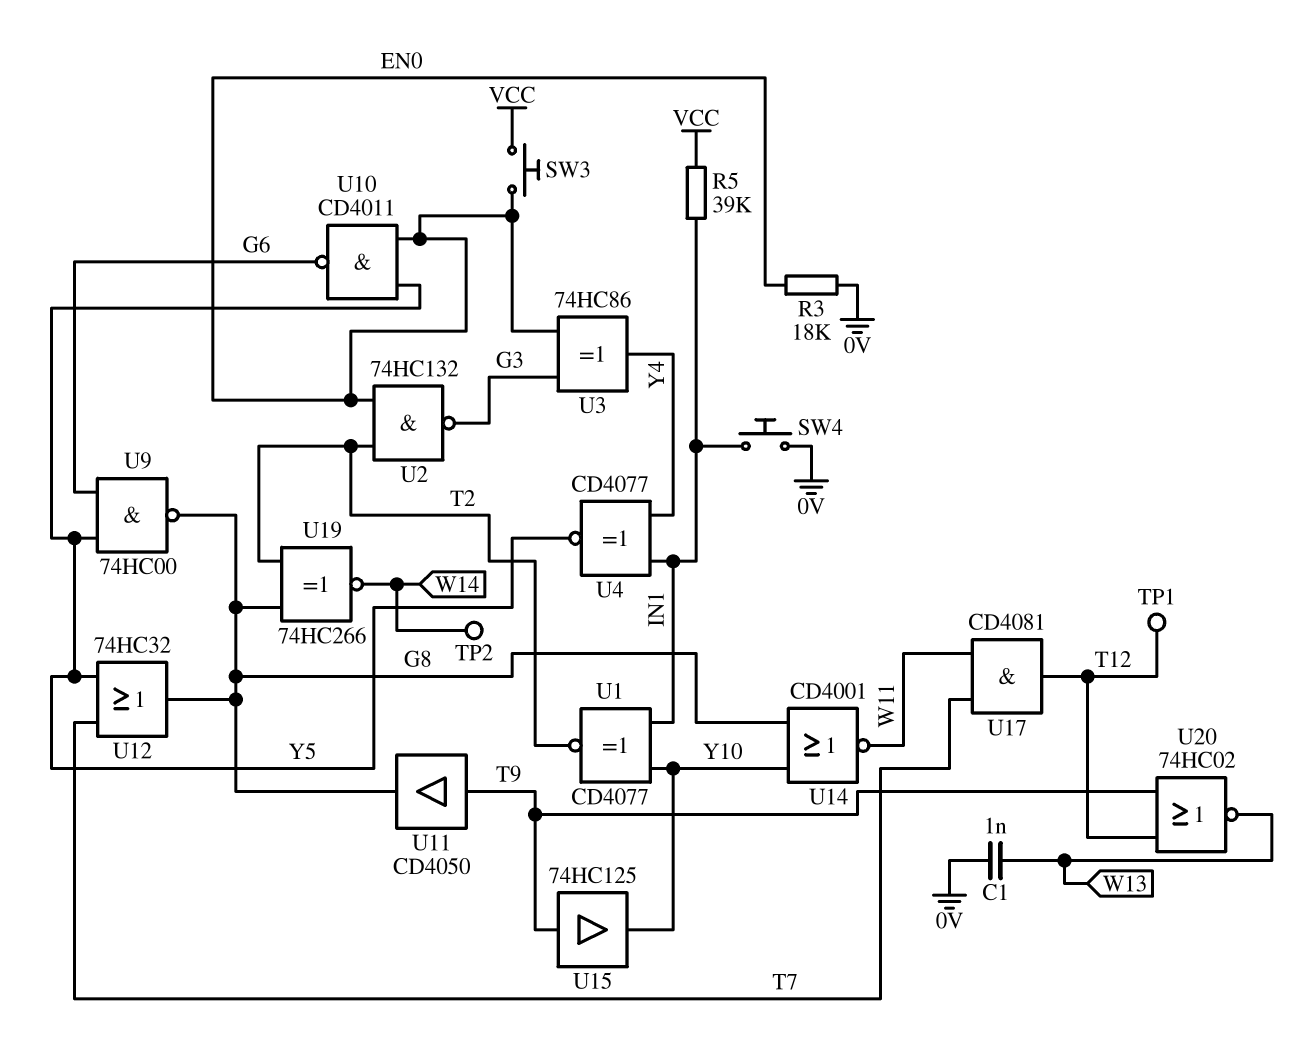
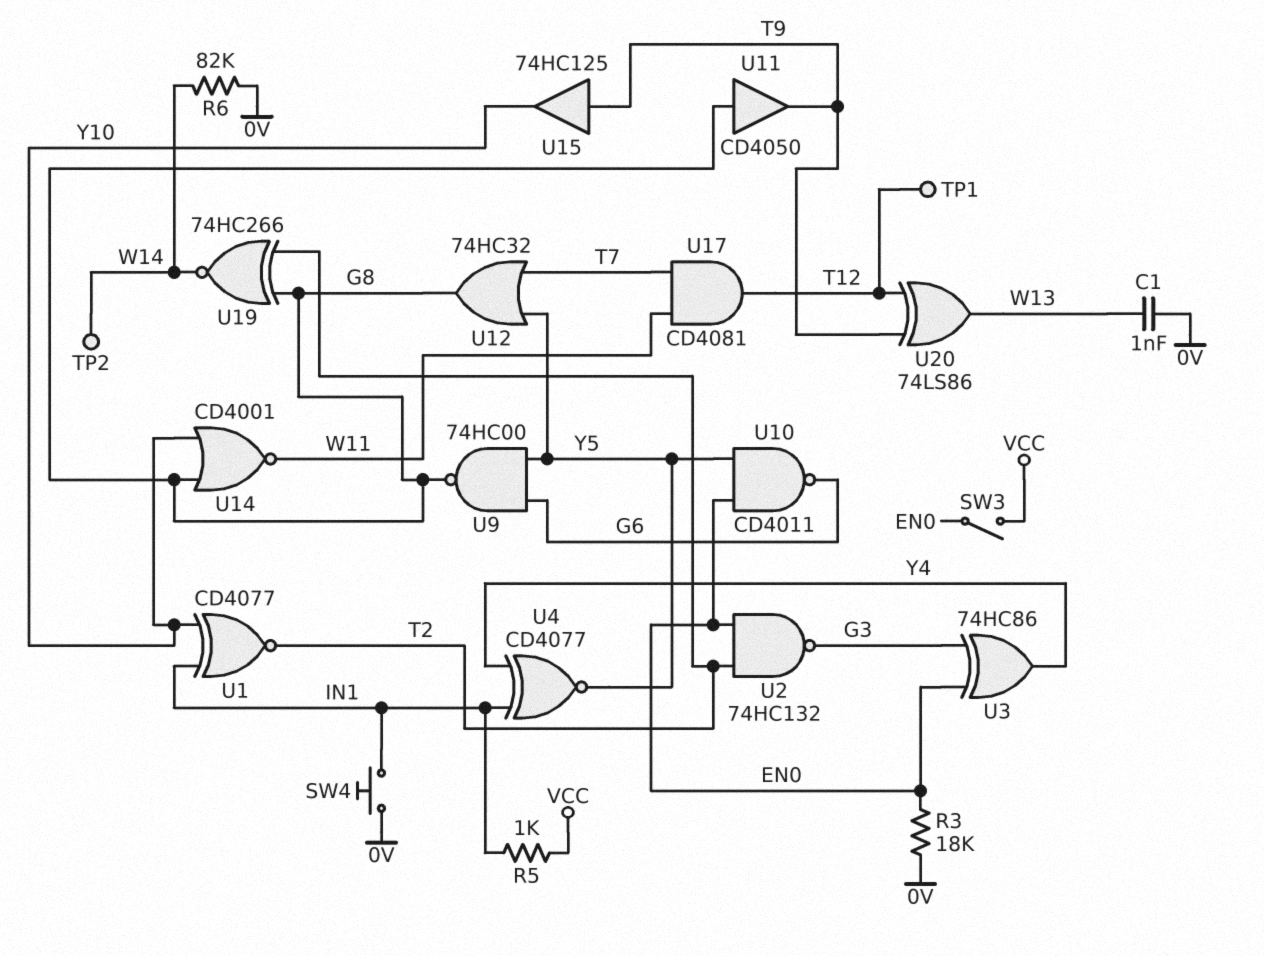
R5: 39k (IN1, VCC) -> 1k (IN1, VCC)
R6: none -> 82k (0V, W14)
SW3: button (EN0, VCC) -> switch (EN0, VCC)
U11: buffer CD4050 (in T9, out G8) -> buffer CD4050 (in G8, out T9)
U20: NOR 74HC02 (in T9, in T12, out W13) -> XOR 74LS86 (in T9, in T12, out W13)

